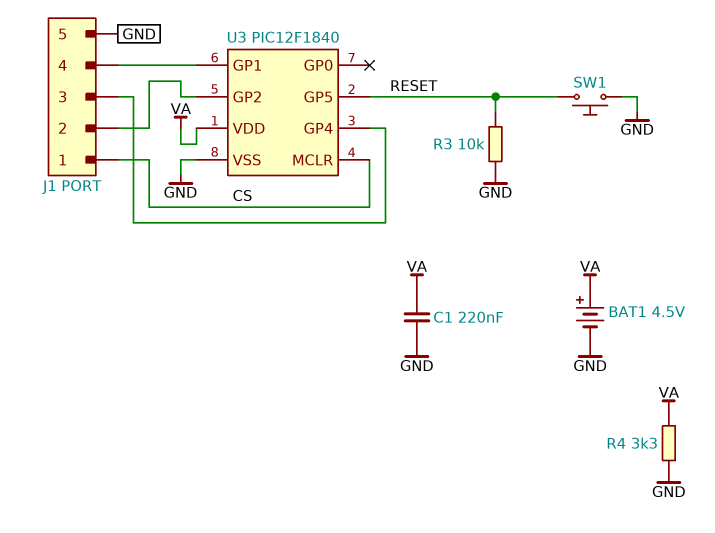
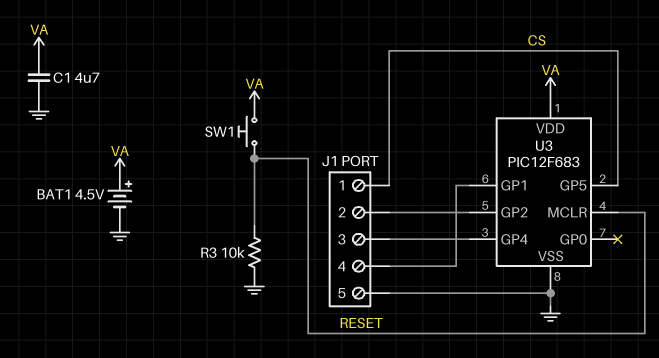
C1: 220nF (GND, VA) -> 4.7uF (GND, VA)
R4: 3.3k (GND, VA) -> none
SW1: button (GND, RESET) -> button (RESET, VA)
U3: PIC12F1840 -> PIC12F683
U3 pin GP5: RESET -> CS
U3 pin MCLR: CS -> RESET

